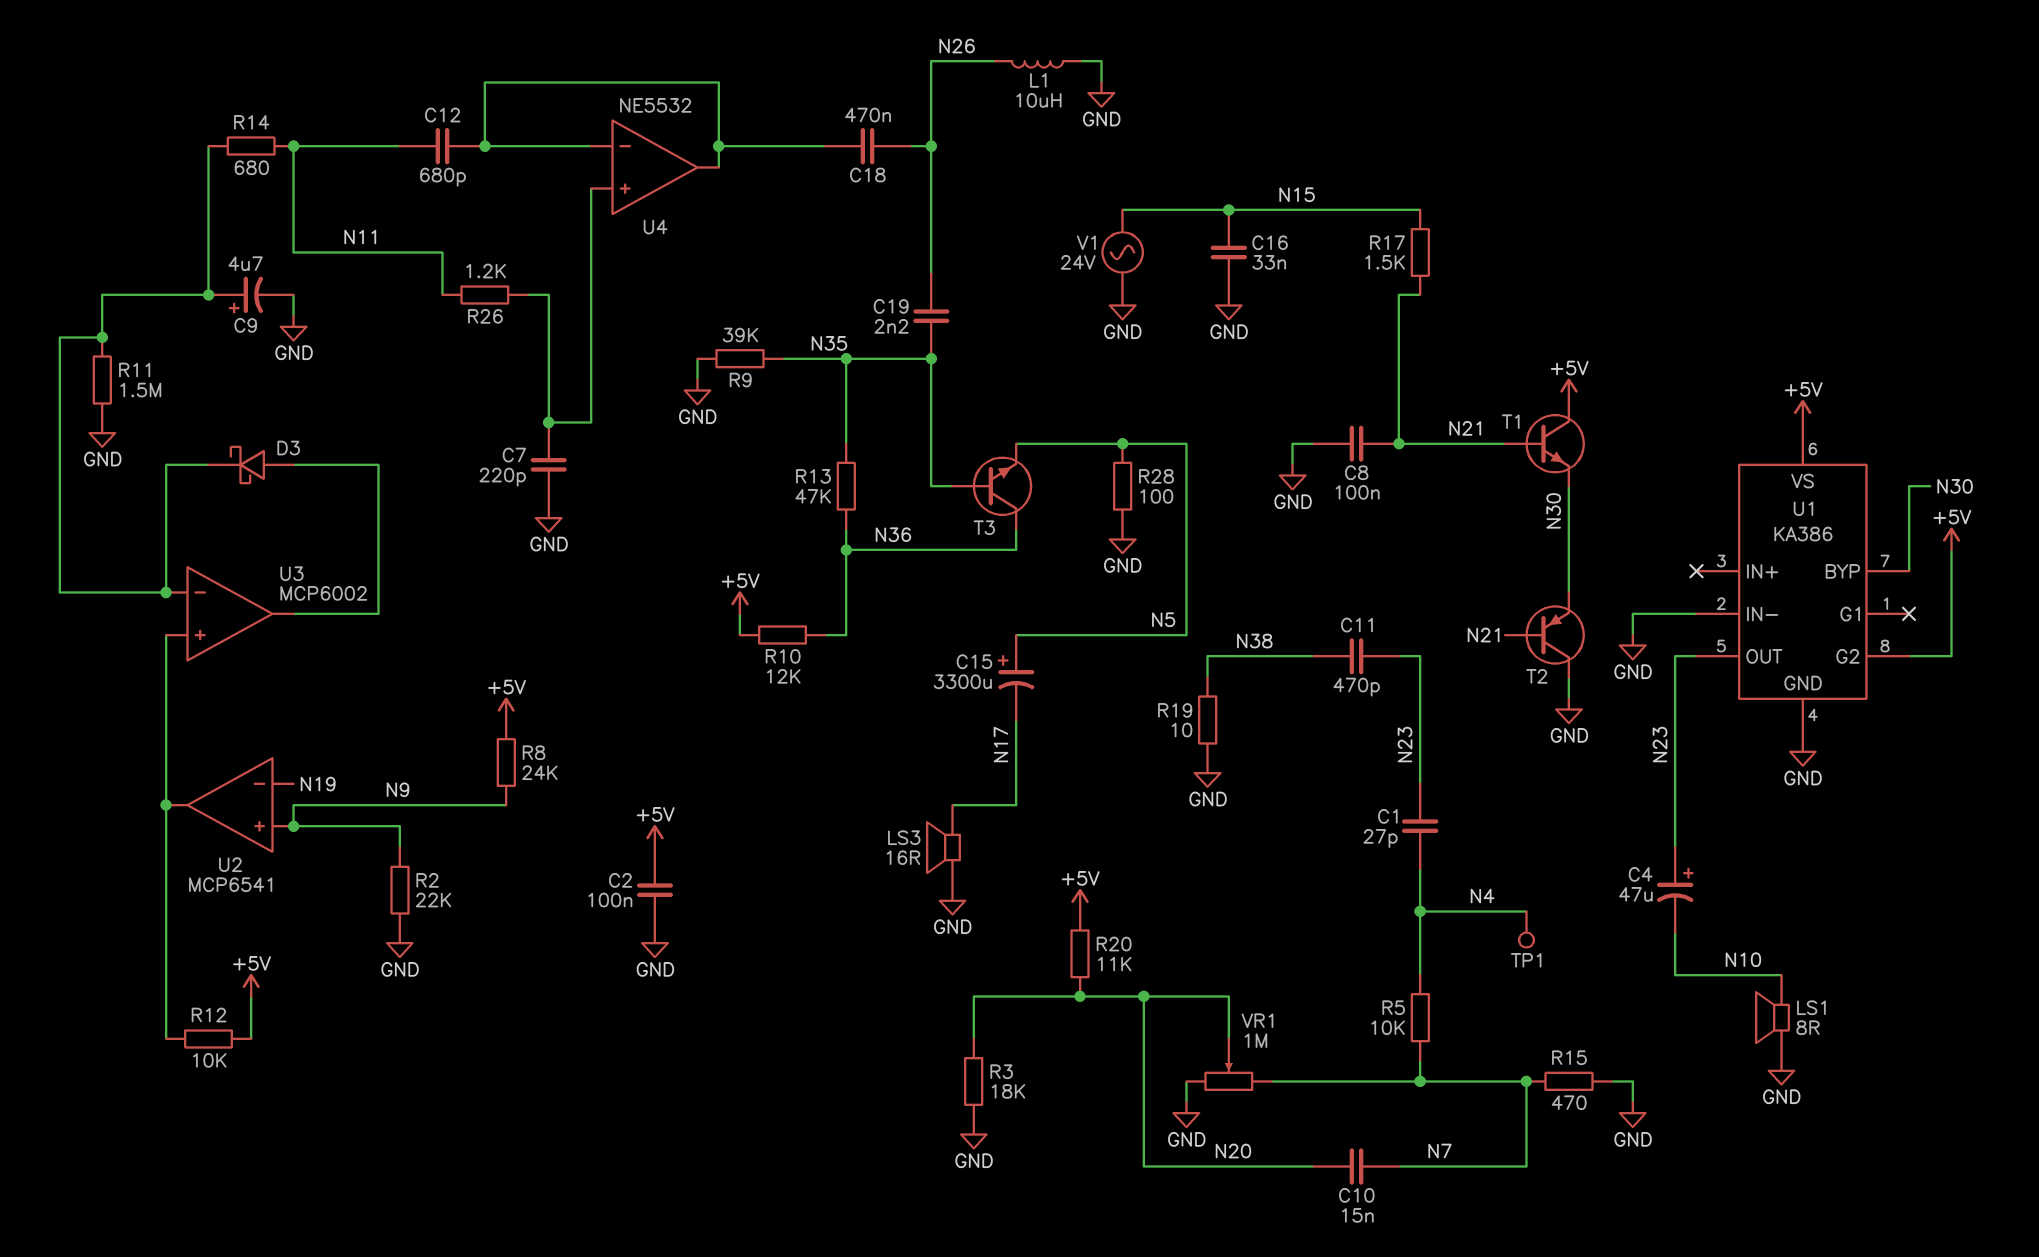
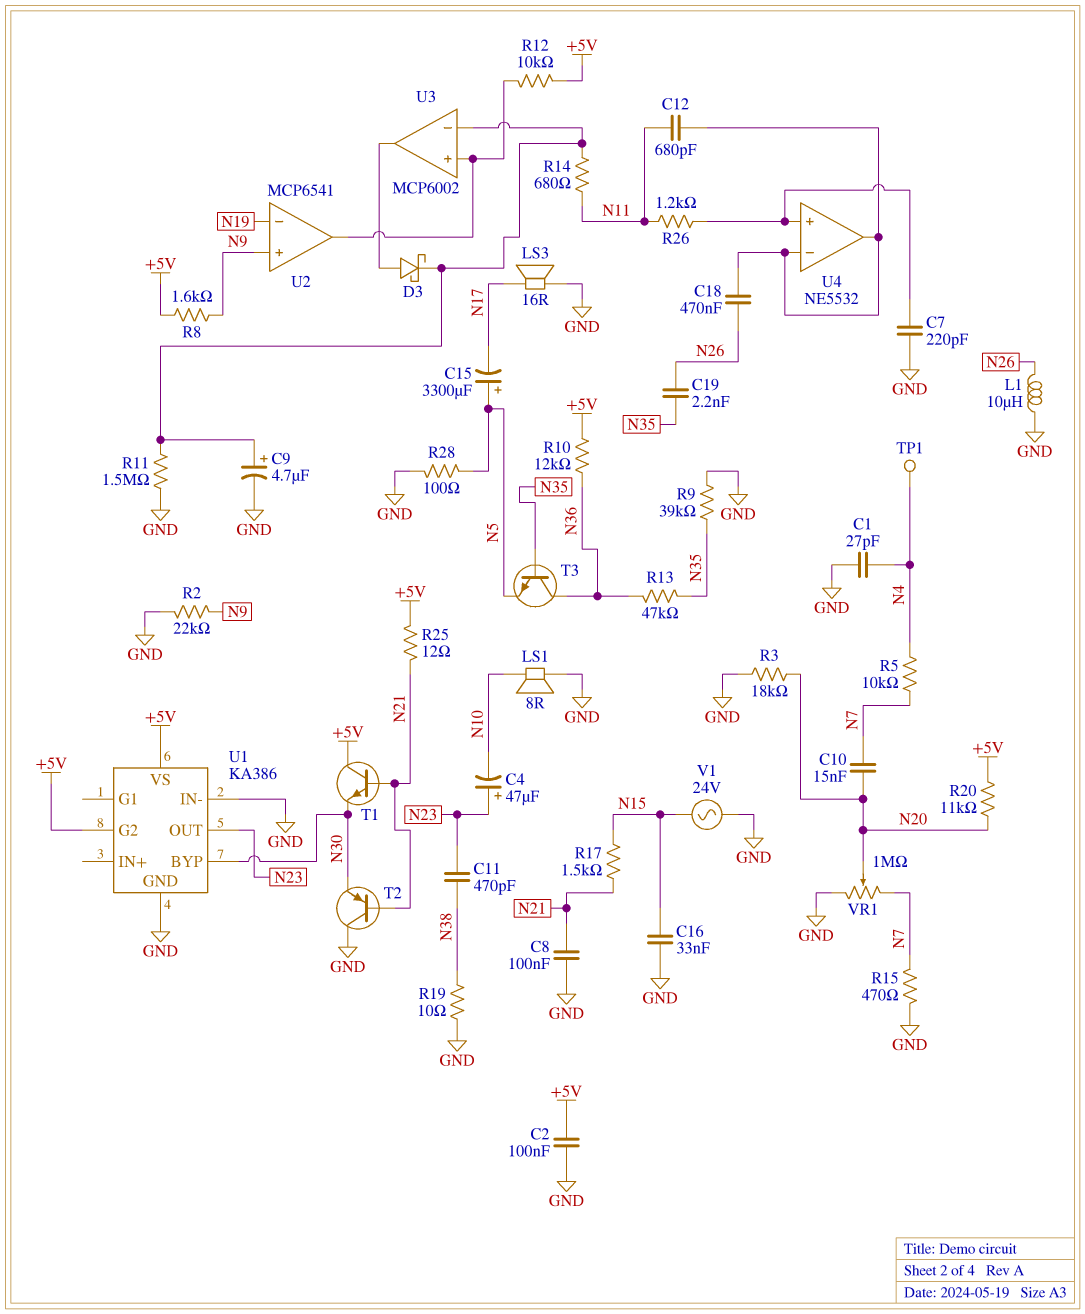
C1: 27pF (N4, N23) -> 27pF (GND, N4)
R8: 24k (+5V, N9) -> 1.6k (+5V, N9)
R25: none -> 12 (+5V, N21)

